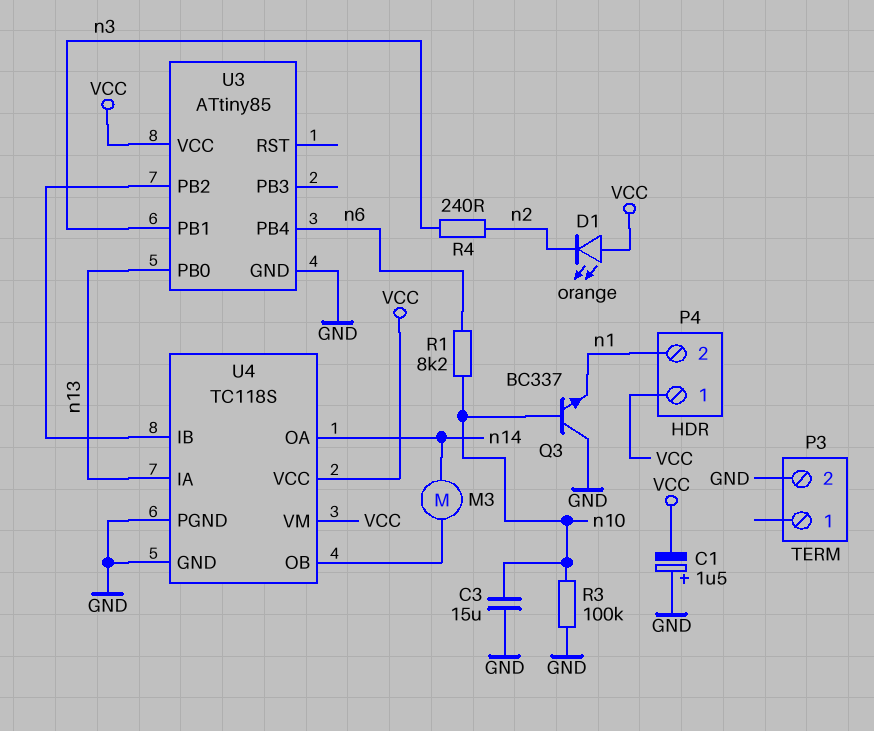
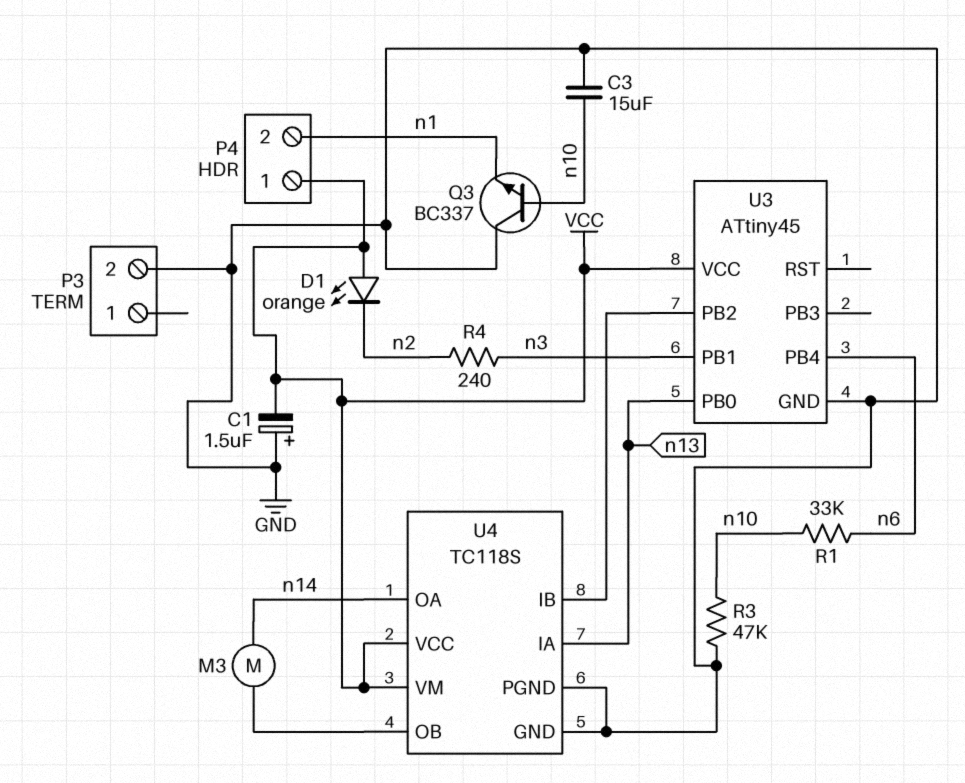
R1: 8.2k (n6, n10) -> 33k (n6, n10)
R3: 100k (GND, n10) -> 47k (GND, n10)
U3: ATtiny85 -> ATtiny45

